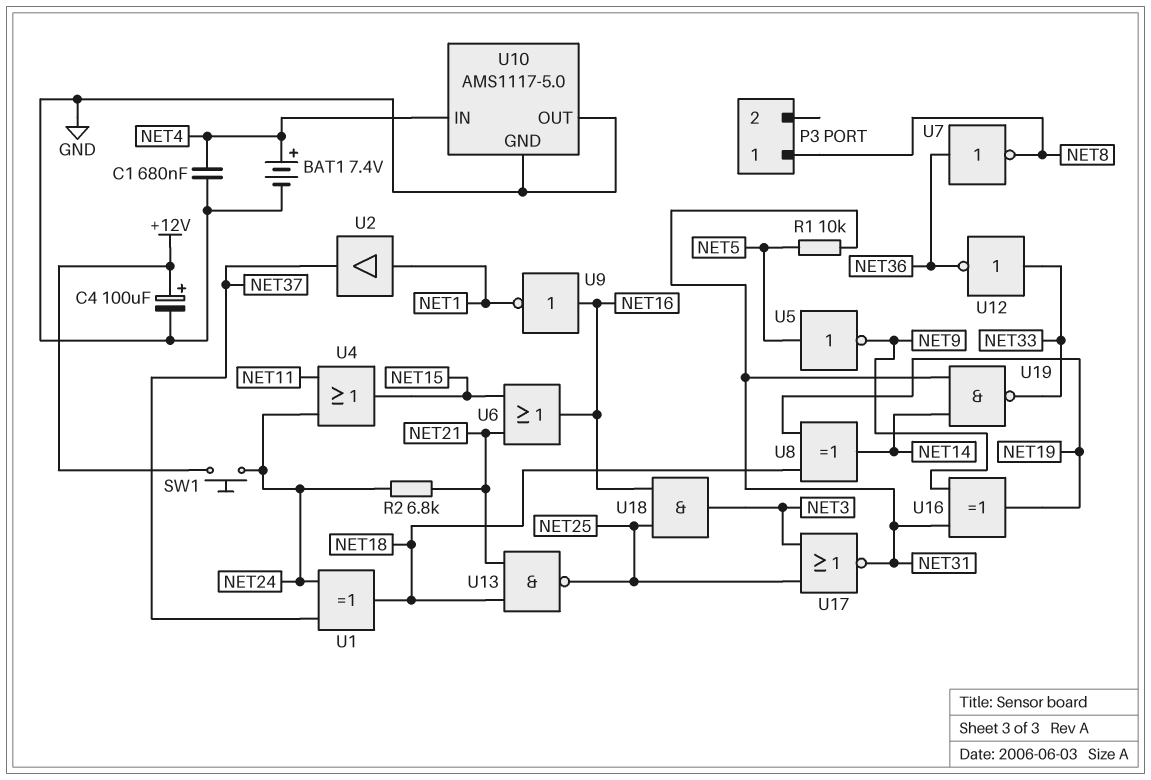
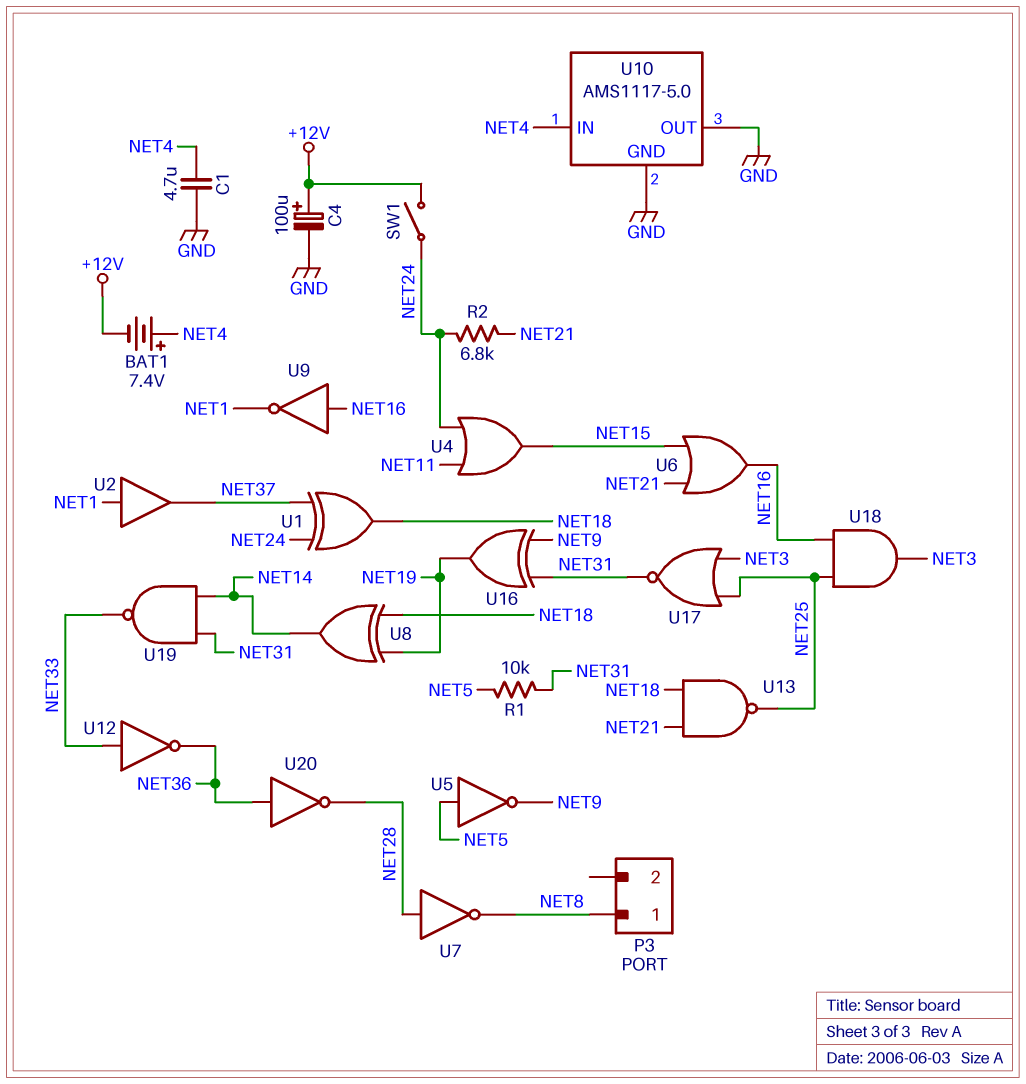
BAT1: 7.4V (plus NET4, minus GND) -> 7.4V (plus NET4, minus +12V)
C1: 680nF (GND, NET4) -> 4.7uF (GND, NET4)
SW1: button (+12V, NET24) -> switch (+12V, NET24)
U7: NOT (in NET36, out NET8) -> NOT (in NET28, out NET8)
U20: none -> NOT (in NET36, out NET28)

